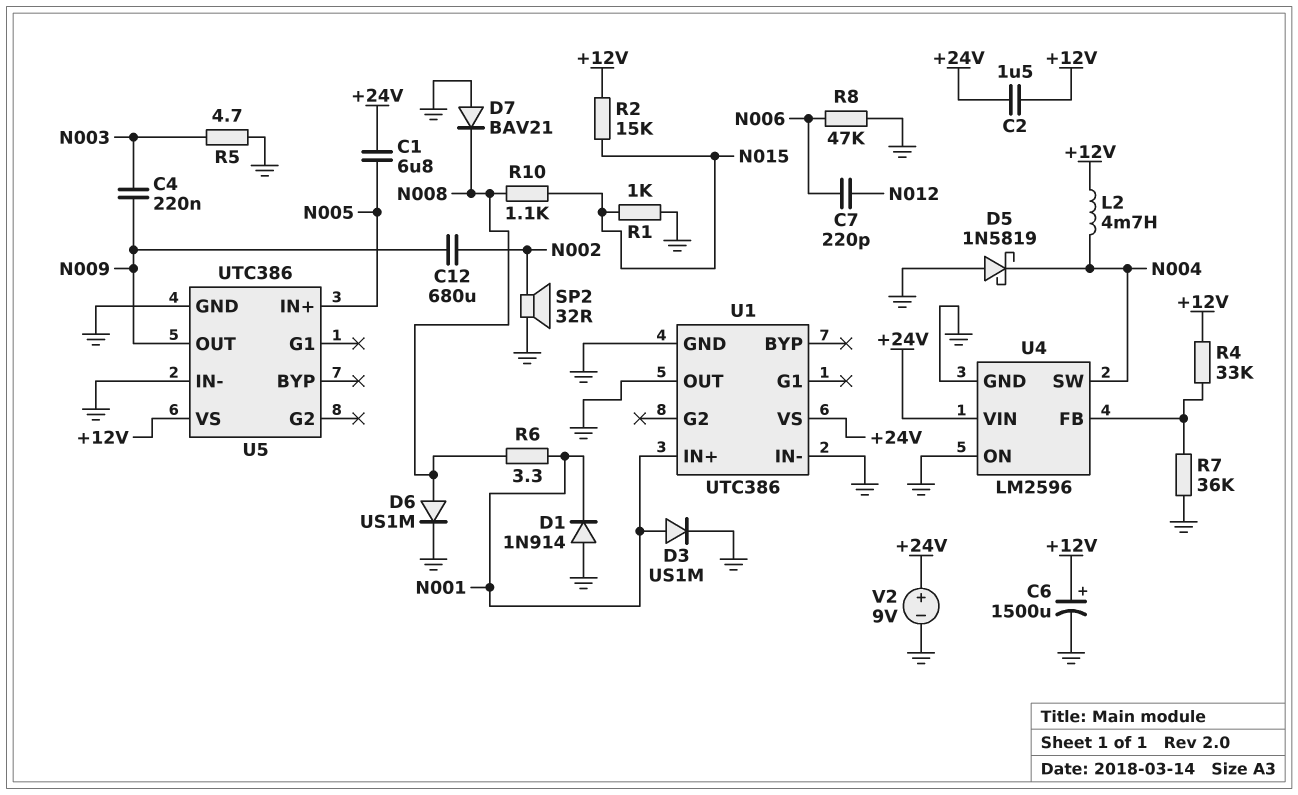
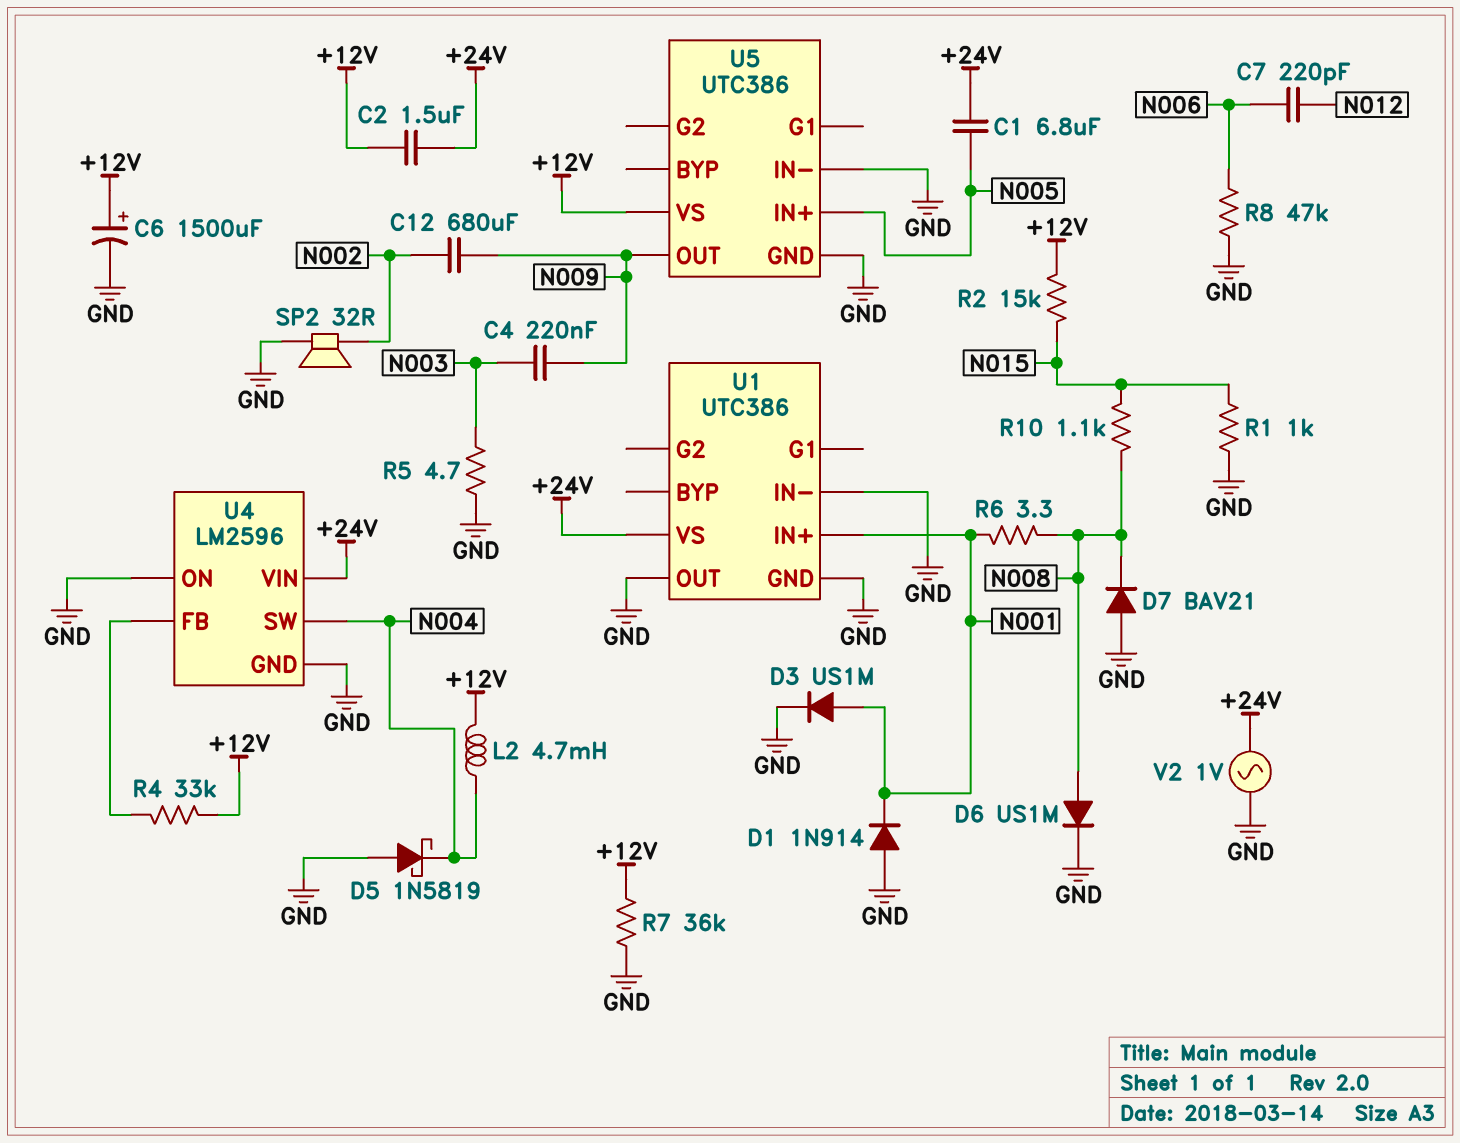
R7: 36k (GND, U4/FB) -> 36k (+12V, GND)
V2: 9V (plus +24V, minus GND) -> AC 1V (+24V, GND)

